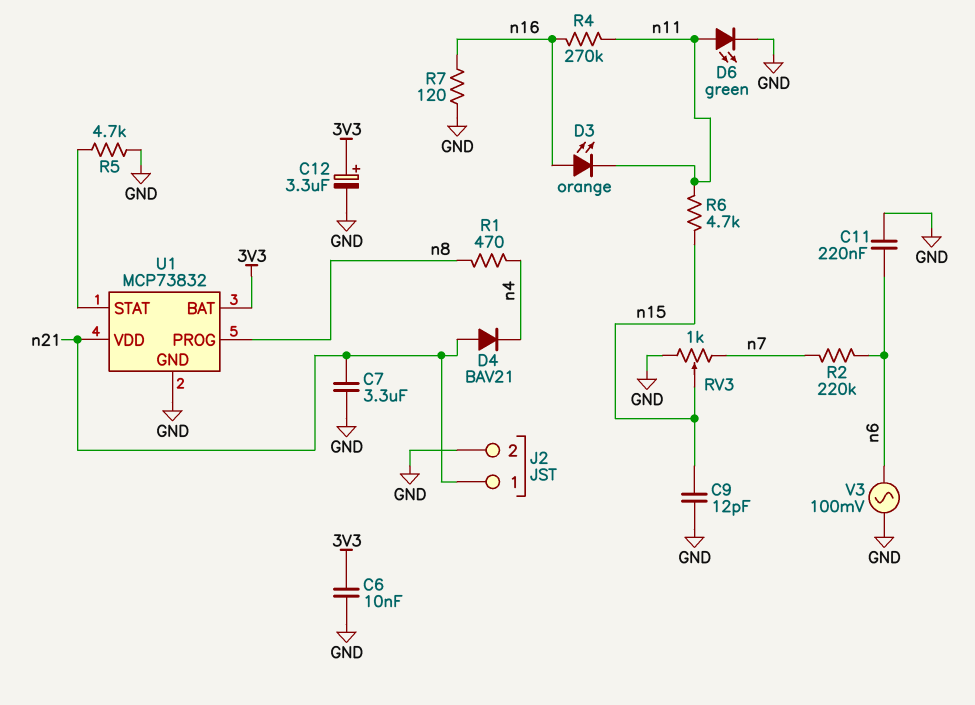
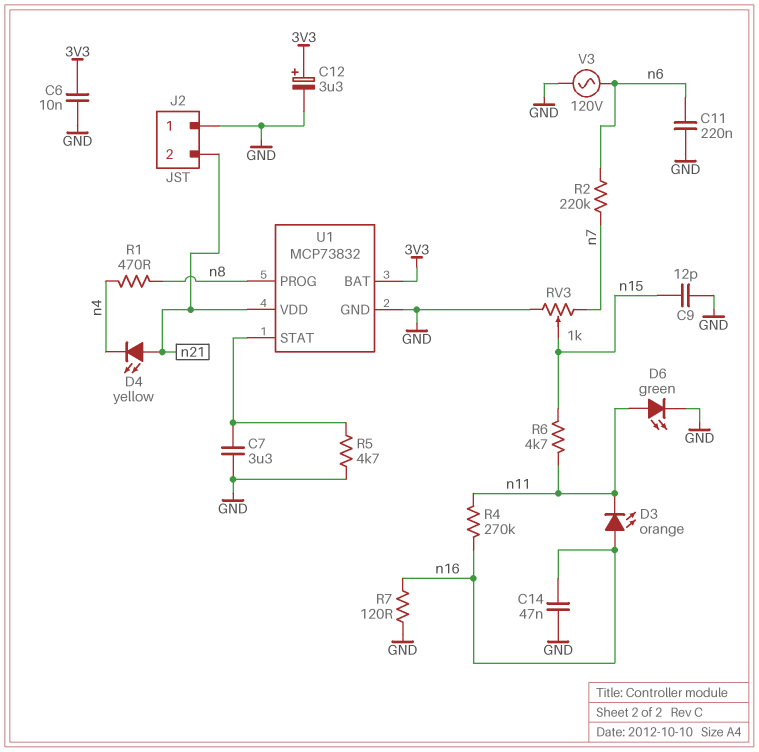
C7: 3.3uF (GND, n21) -> 3.3uF (GND, U1/STAT)
C14: none -> 47nF (GND, n16)
D4: diode BAV21 (A n21, K n4) -> LED yellow (A n21, K n4)
J2 pin 1: n21 -> GND
J2 pin 2: GND -> n21
V3: AC 100mV (GND, n6) -> AC 120V (GND, n6)

